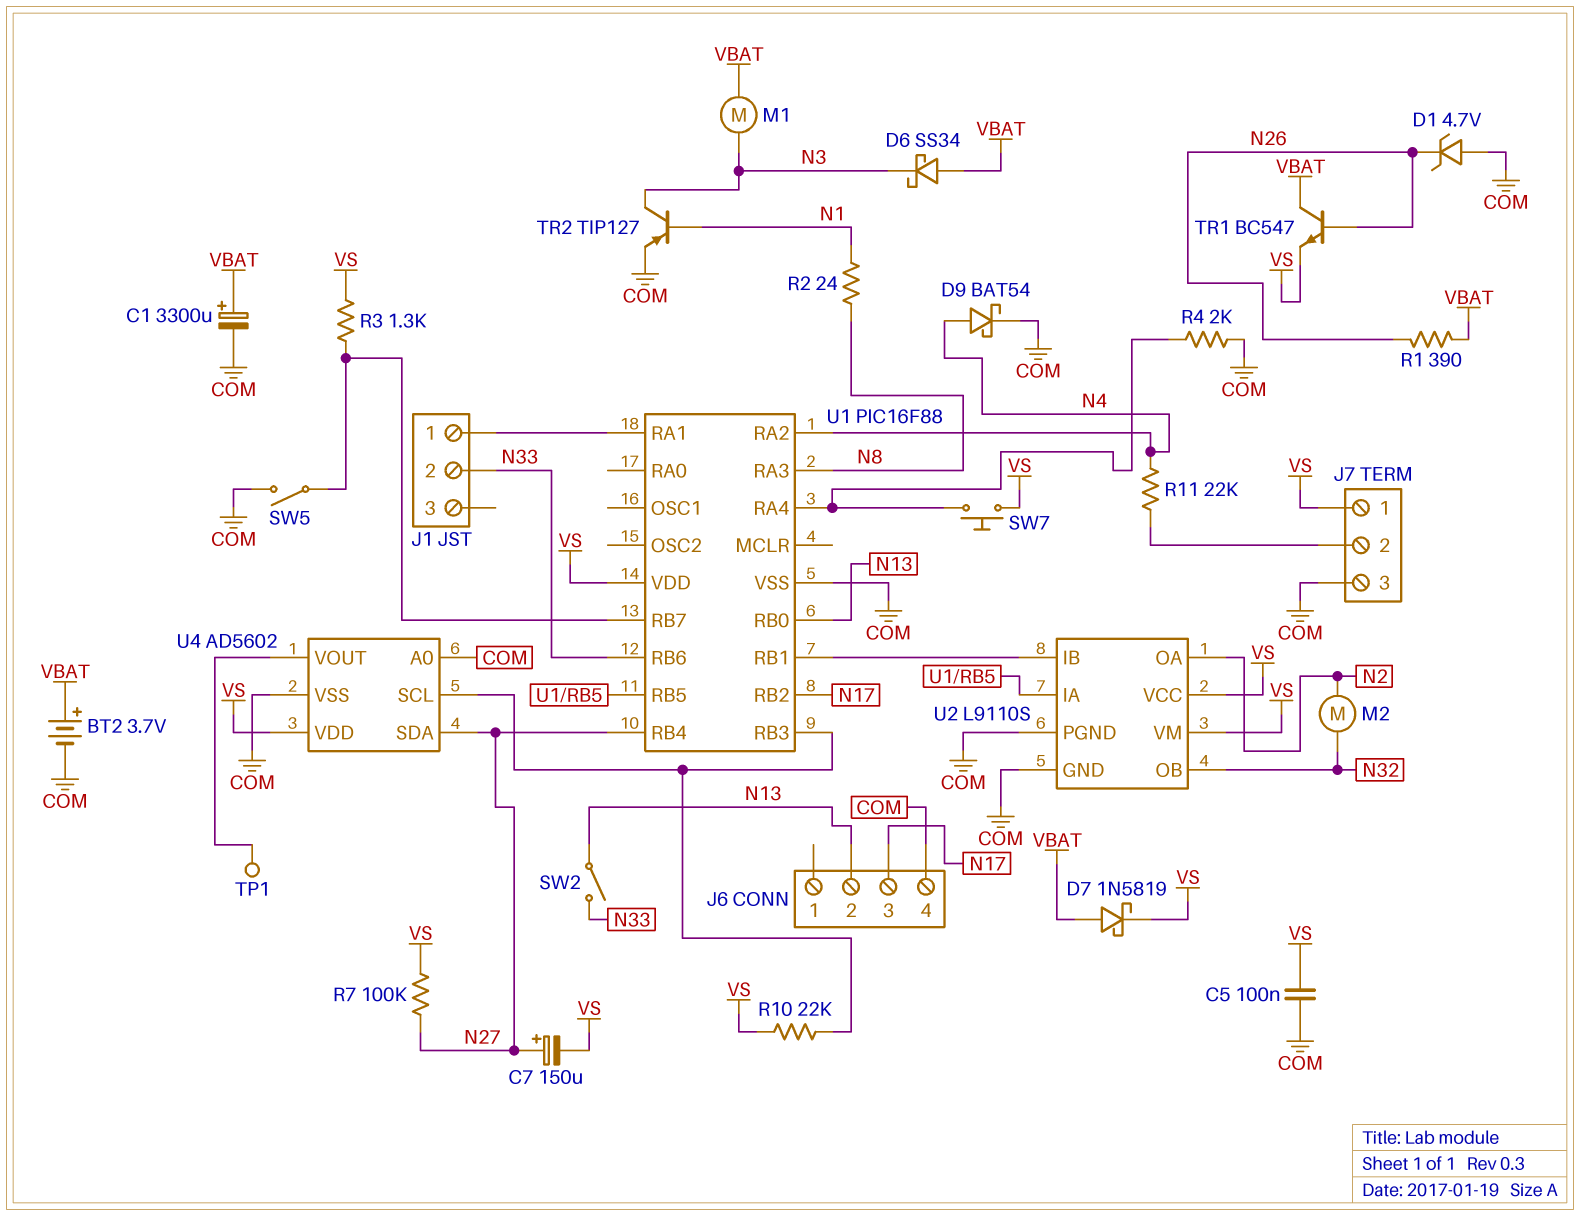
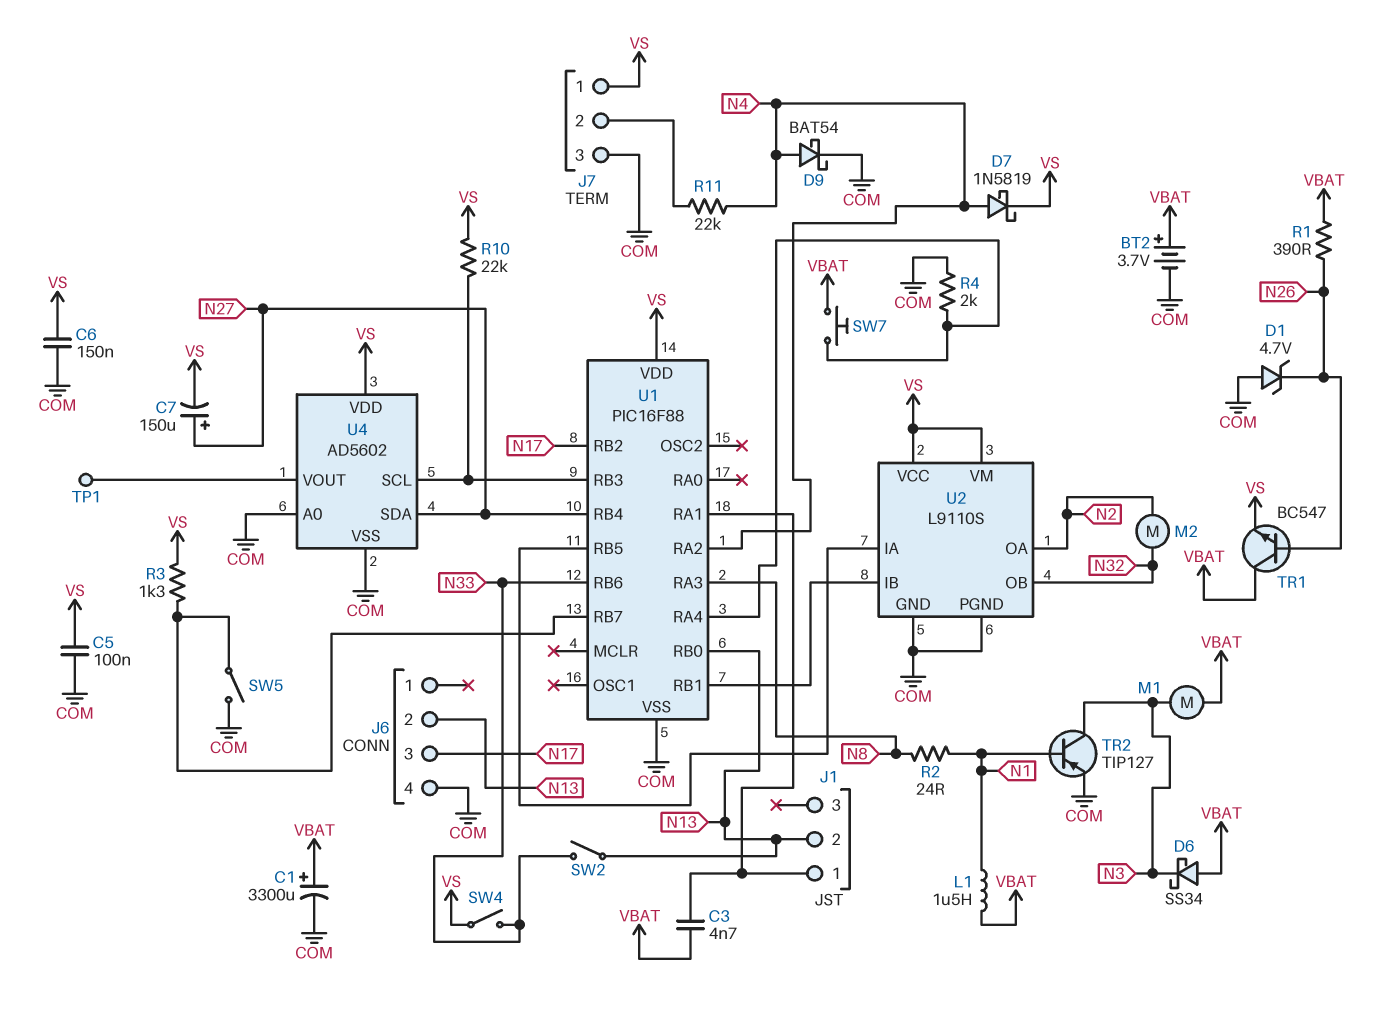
C3: none -> 4.7nF (J1/1, VBAT)
C6: none -> 150nF (COM, VS)
D7: schottky 1N5819 (A VBAT, K VS) -> schottky 1N5819 (A N4, K VS)
J1 pin 2: N33 -> N13
L1: none -> 1.5uH (N1, VBAT)
R7: 100k (N27, VS) -> none
SW4: none -> switch (N33, VS)
SW7: button (U1/RA4, VS) -> button (U1/RA4, VBAT)

